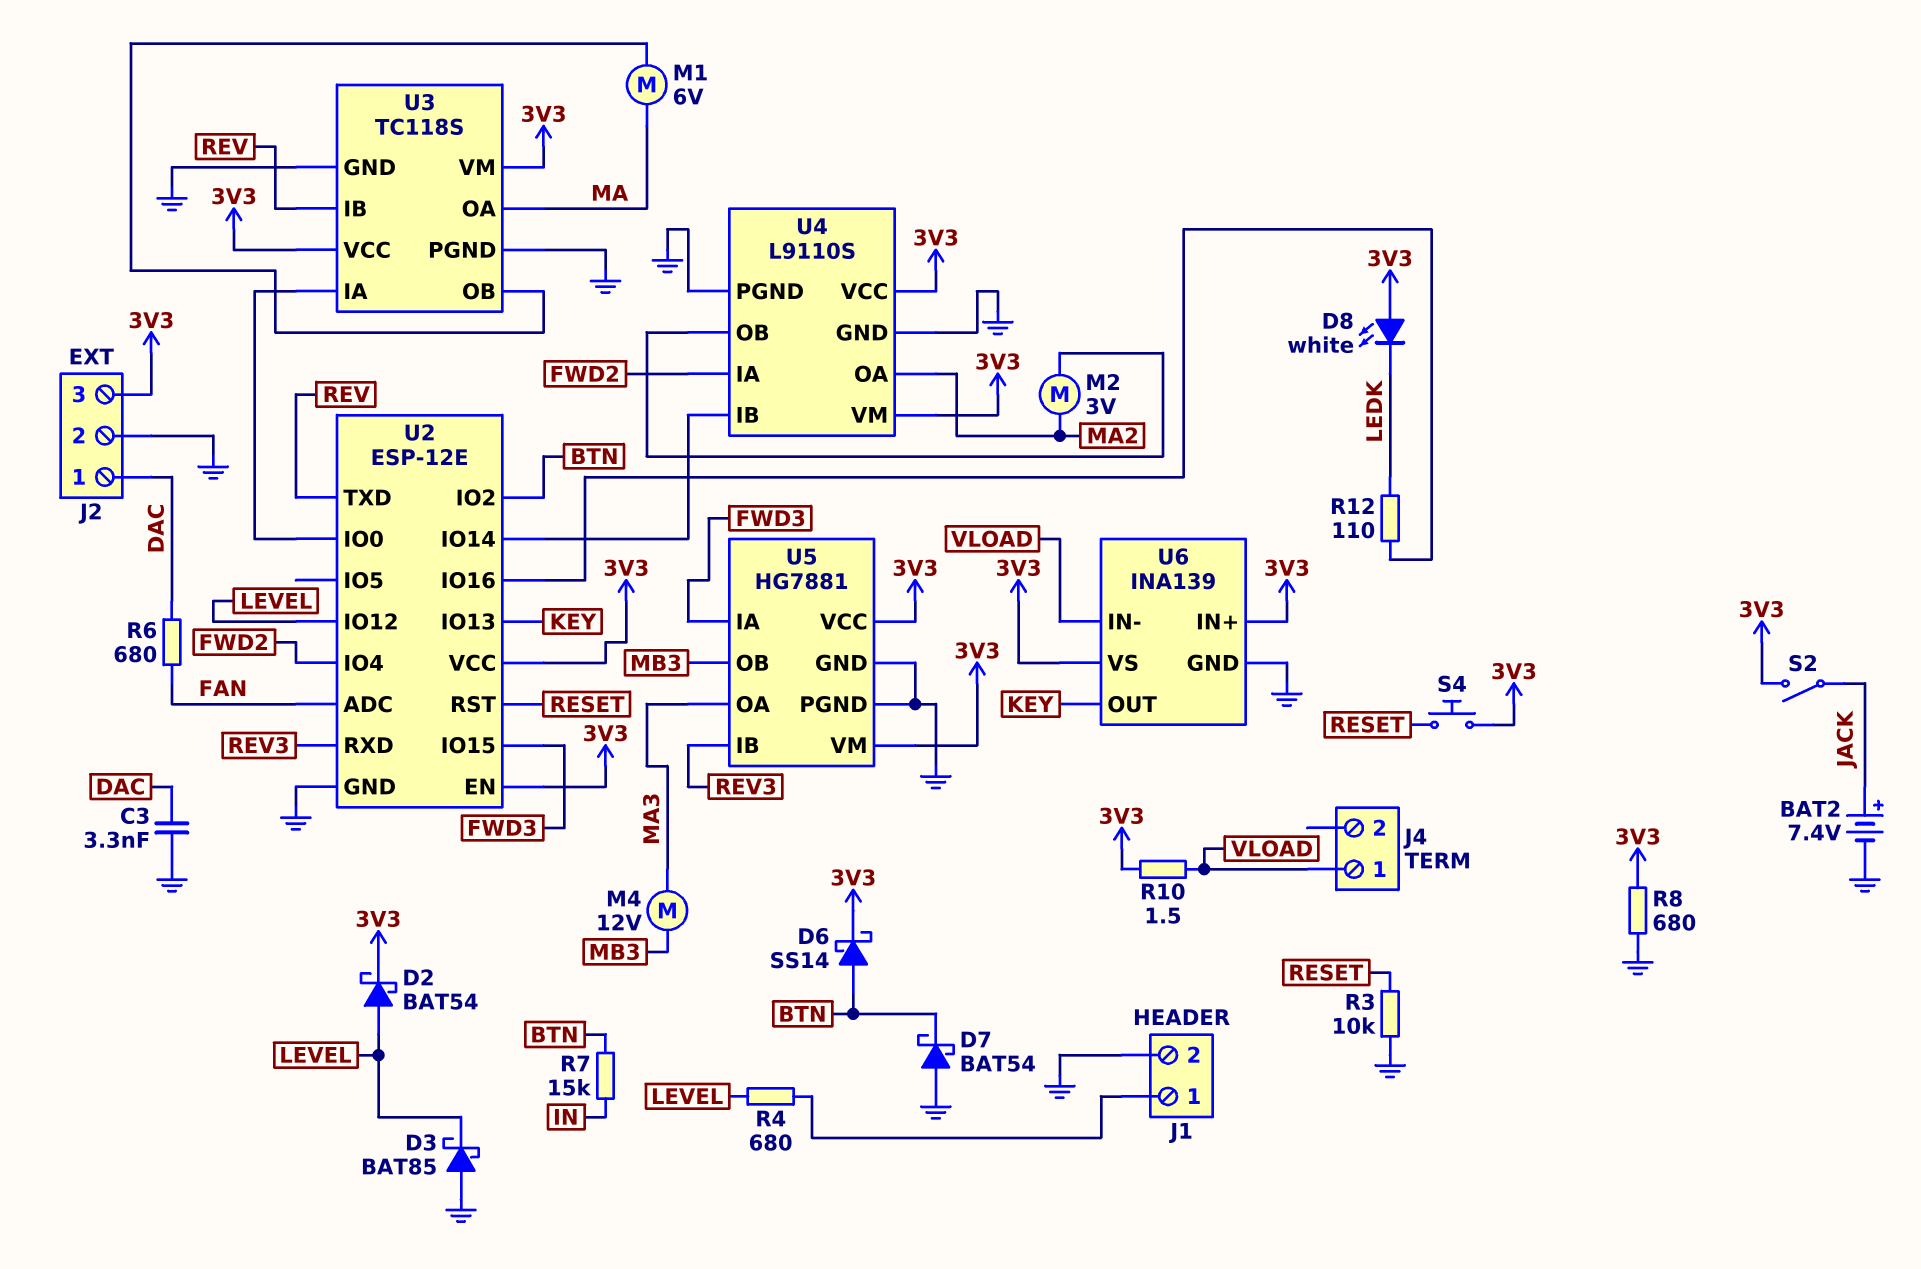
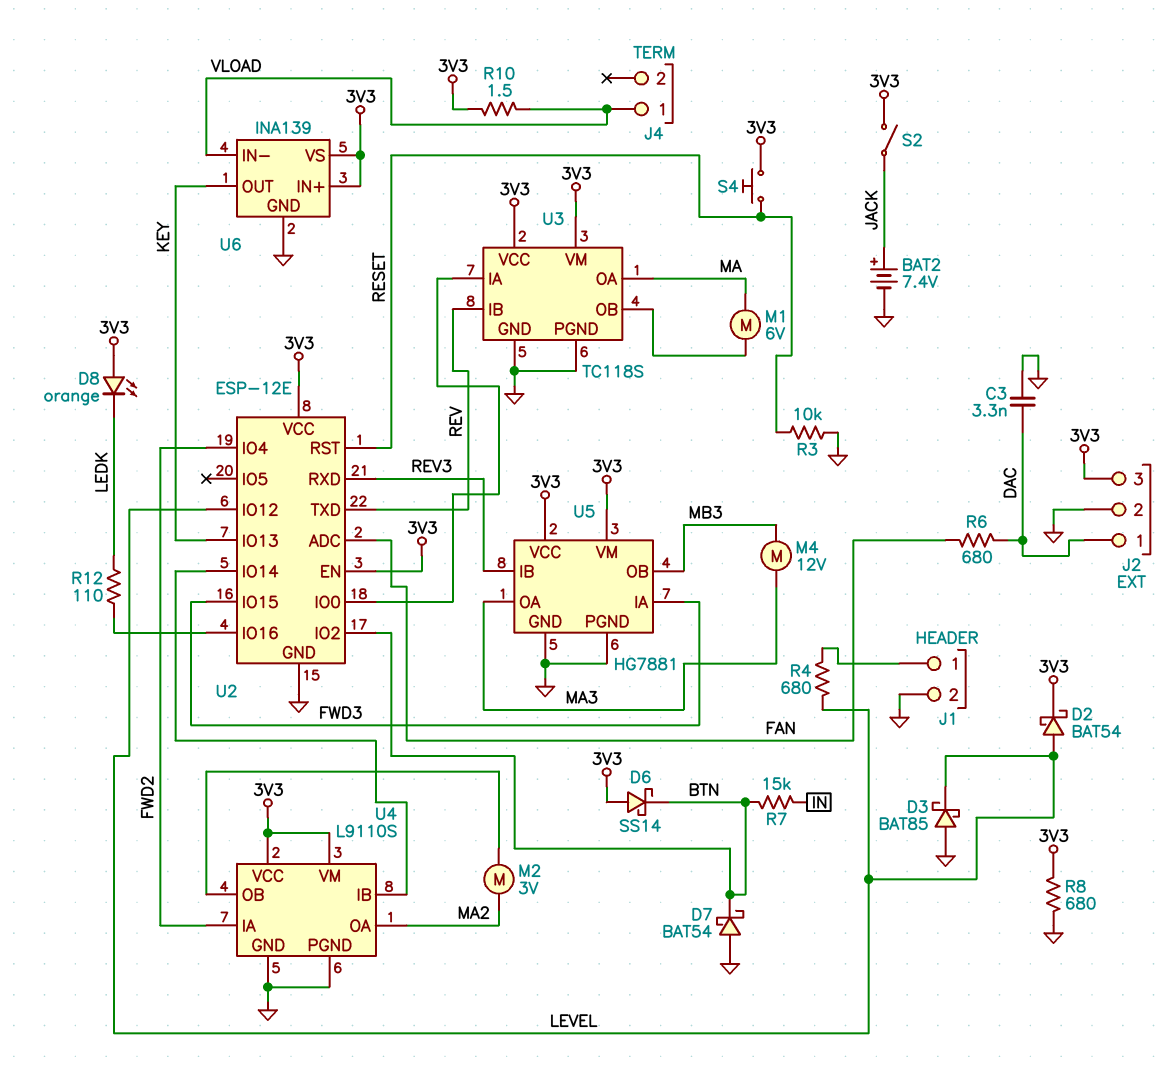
D6: schottky SS14 (A BTN, K 3V3) -> schottky SS14 (A 3V3, K BTN)
D8: LED white (A 3V3, K LEDK) -> LED orange (A 3V3, K LEDK)

